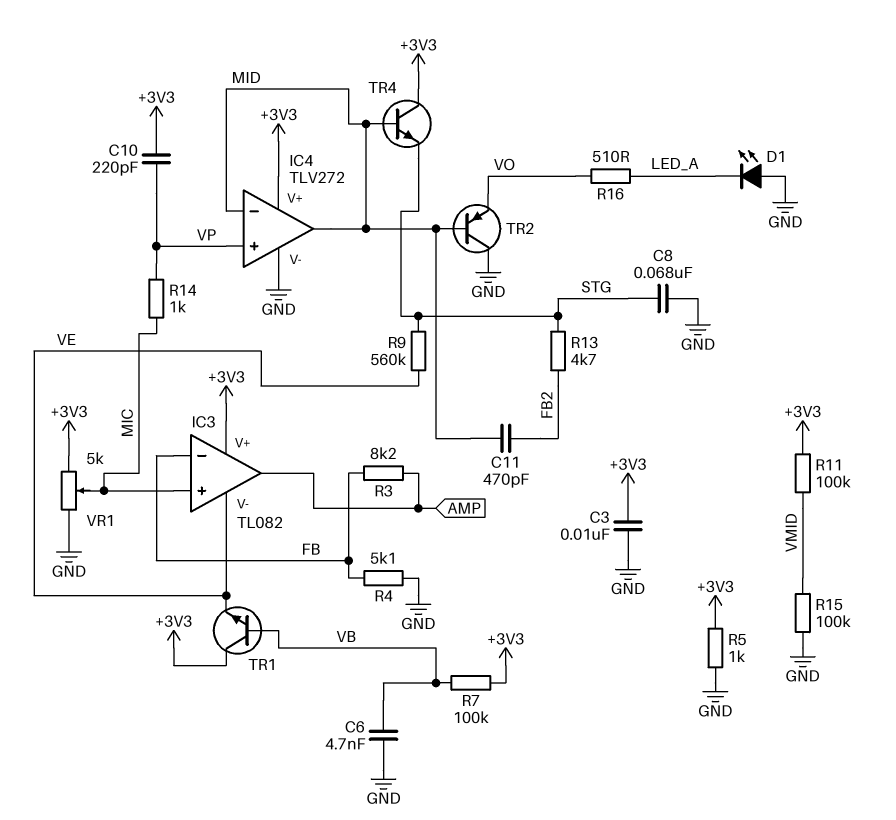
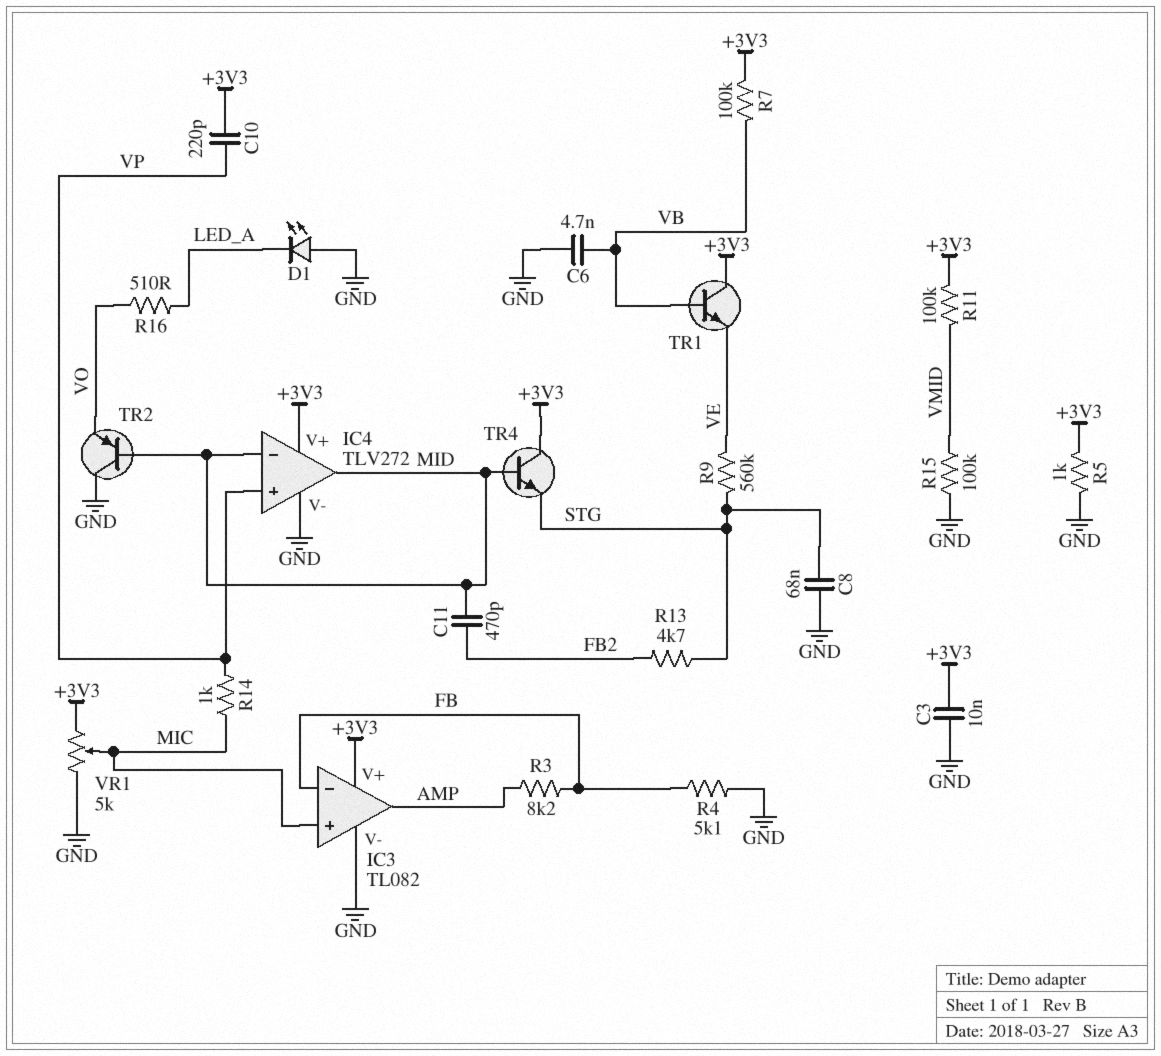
IC3 pin V-: VE -> GND

